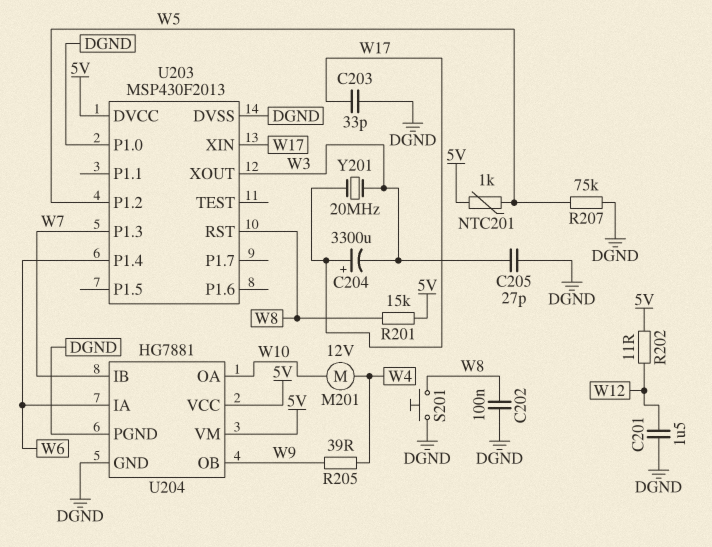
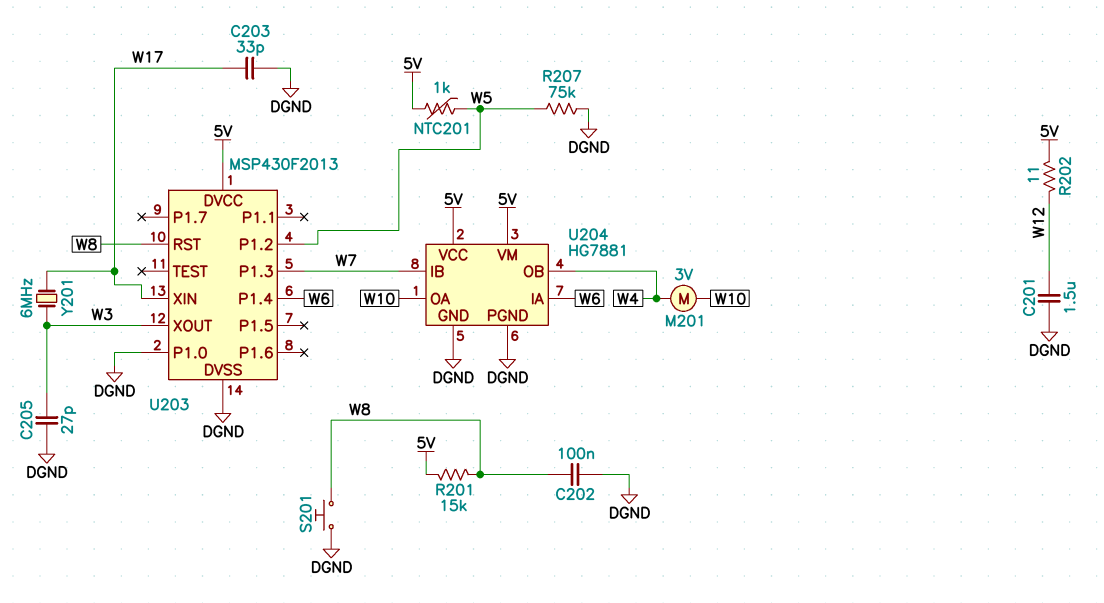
C204: 3300uF (plus W17, minus W3) -> none
M201: motor 12V (W4, W10) -> motor 3V (W4, W10)
R205: 39 (W4, W9) -> none
U204 pin OB: W9 -> W4
Y201: 20MHz (W3, W17) -> 6MHz (W3, W17)

